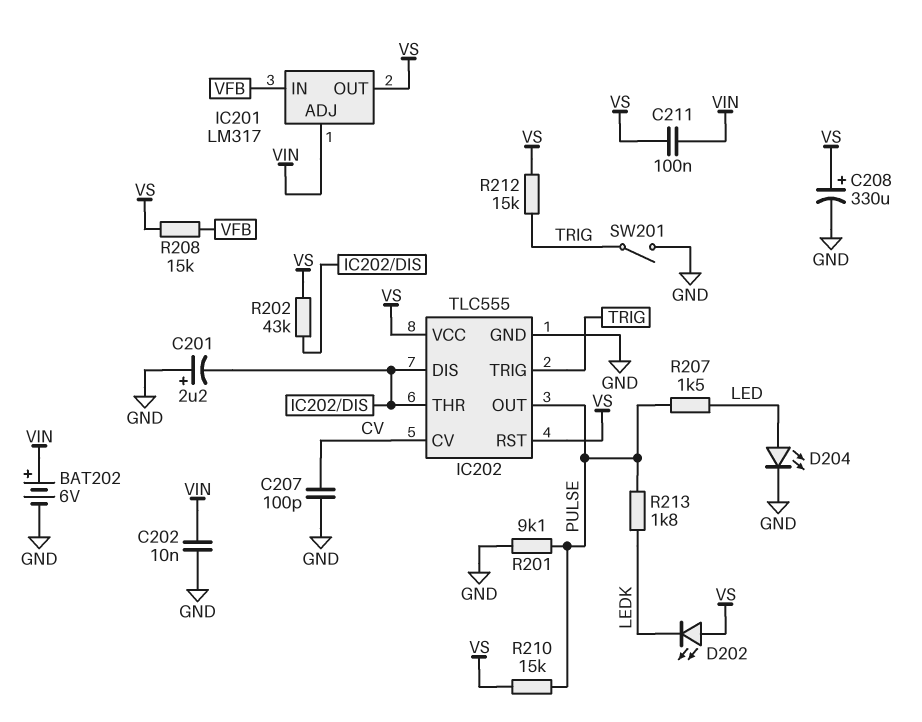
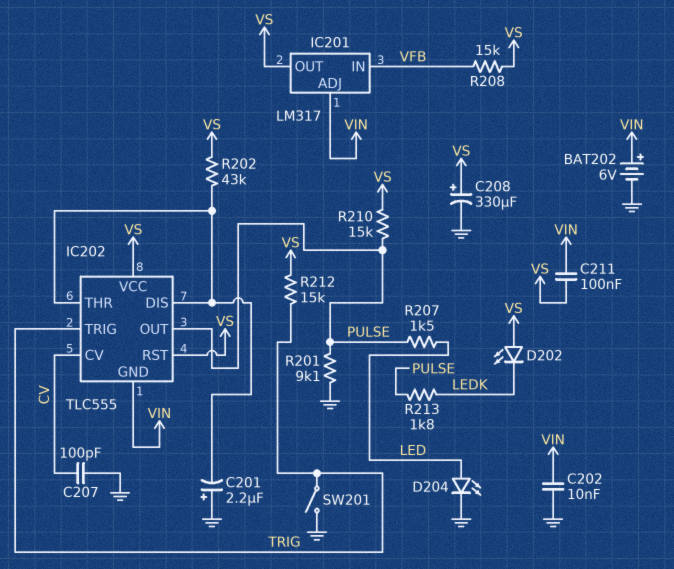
IC202 pin GND: GND -> VIN

